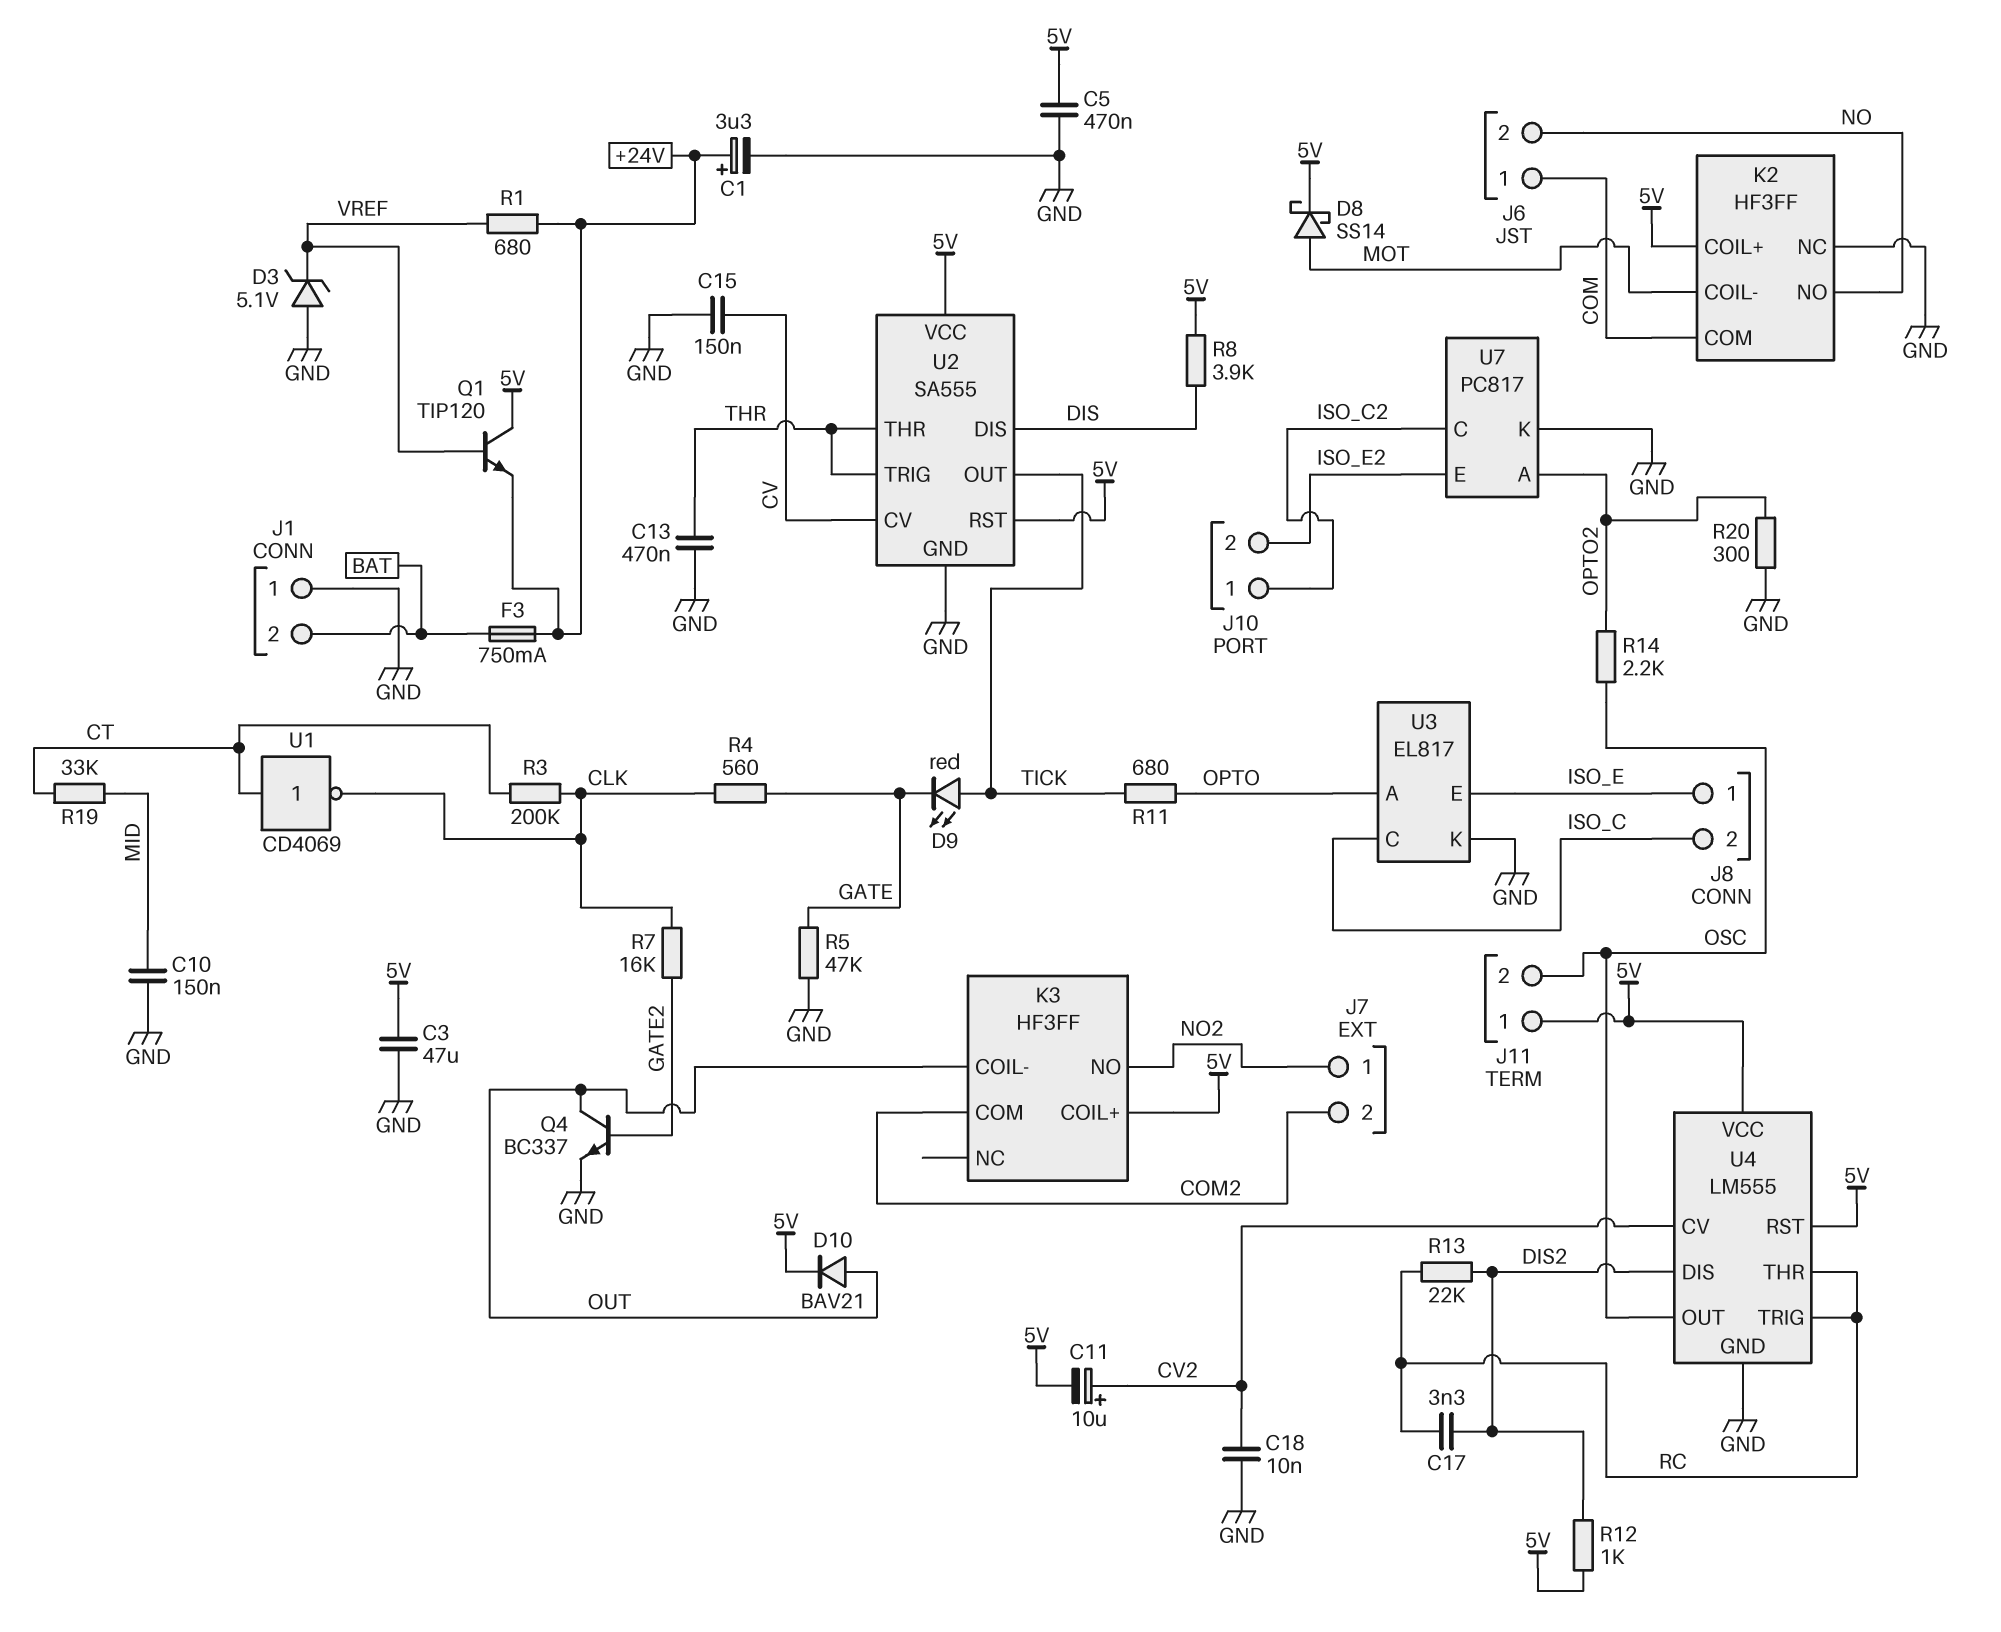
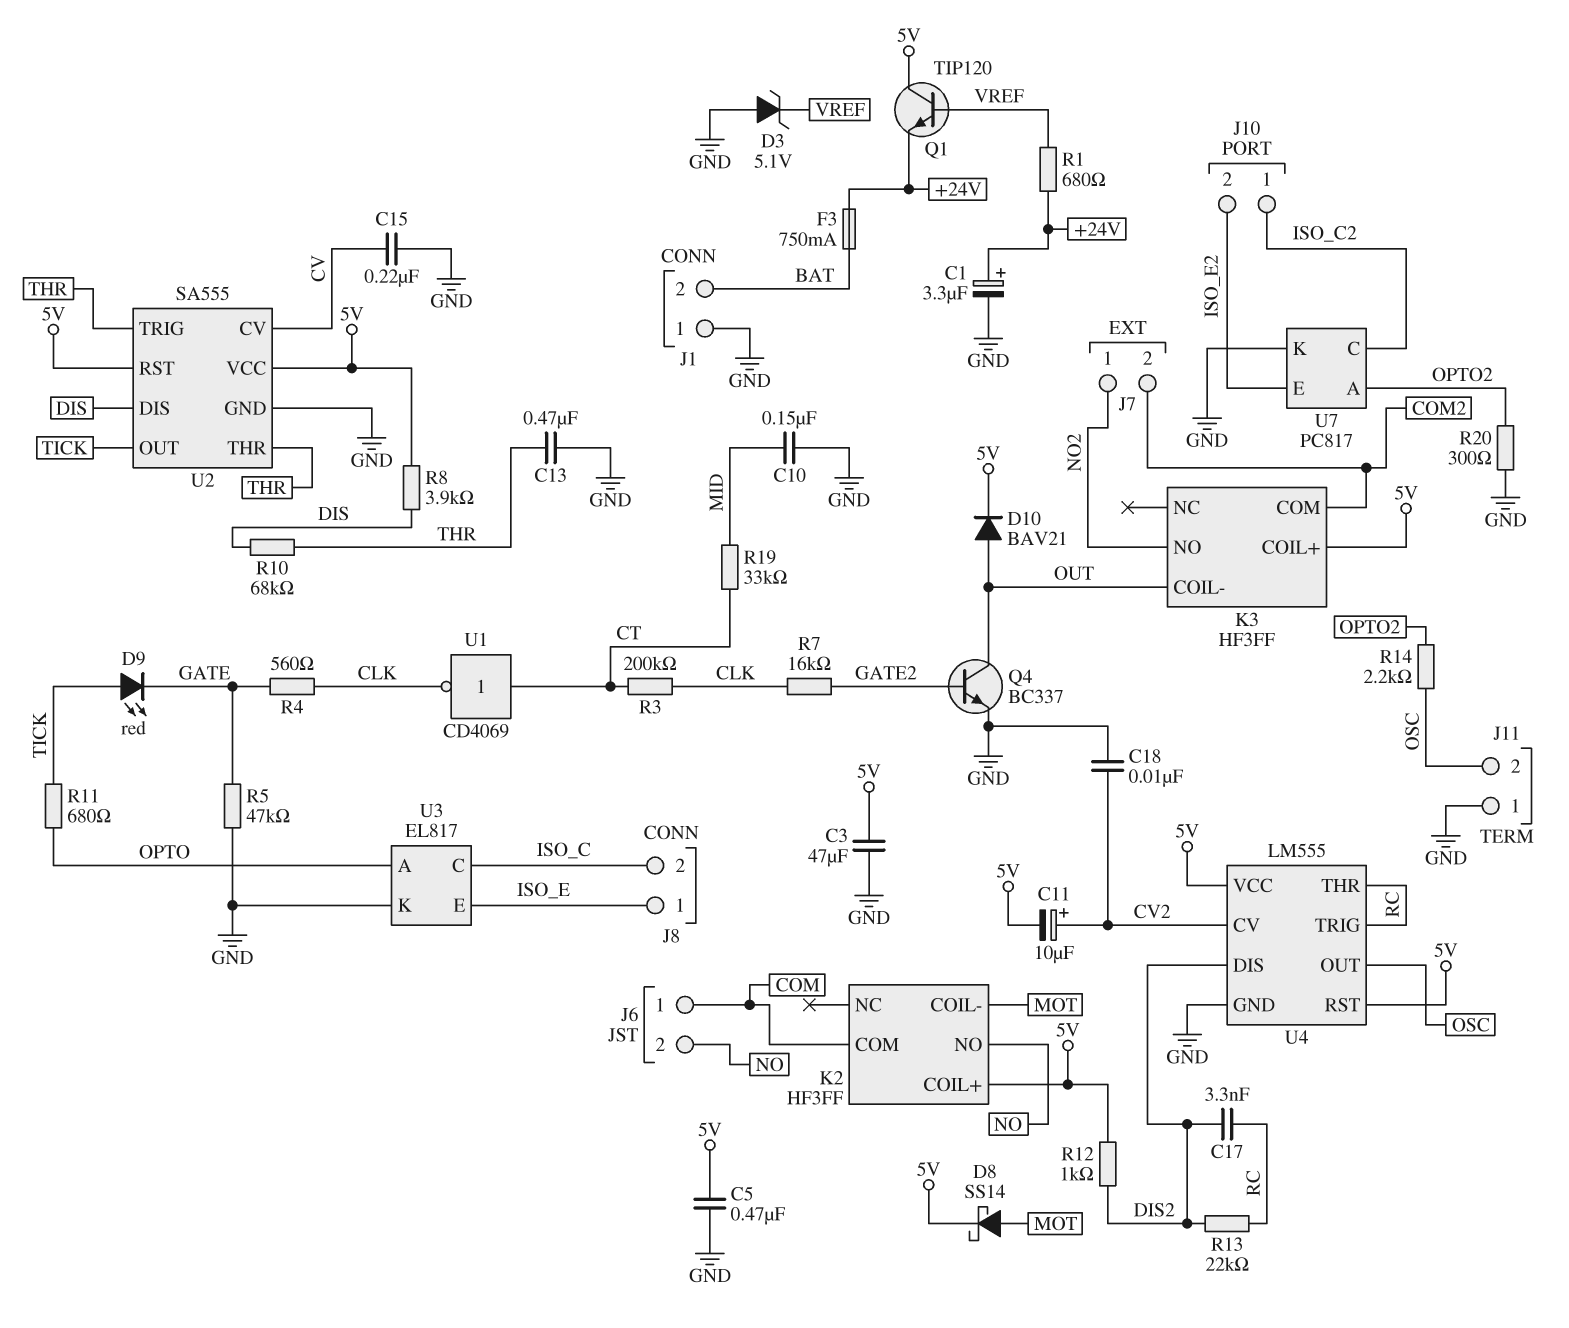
C15: 150nF (CV, GND) -> 220nF (CV, GND)
J11 pin 1: 5V -> GND
K2 pin NC: GND -> none
R10: none -> 68k (DIS, THR)

